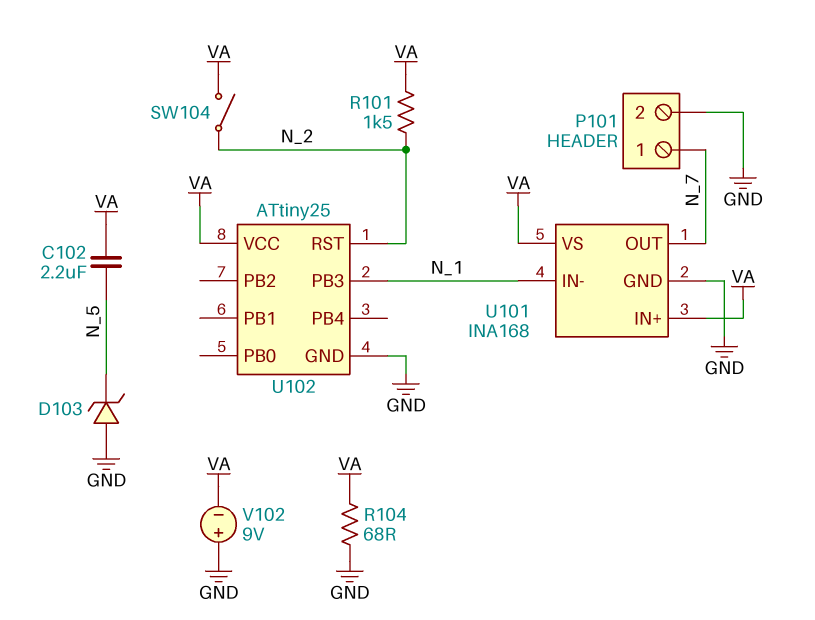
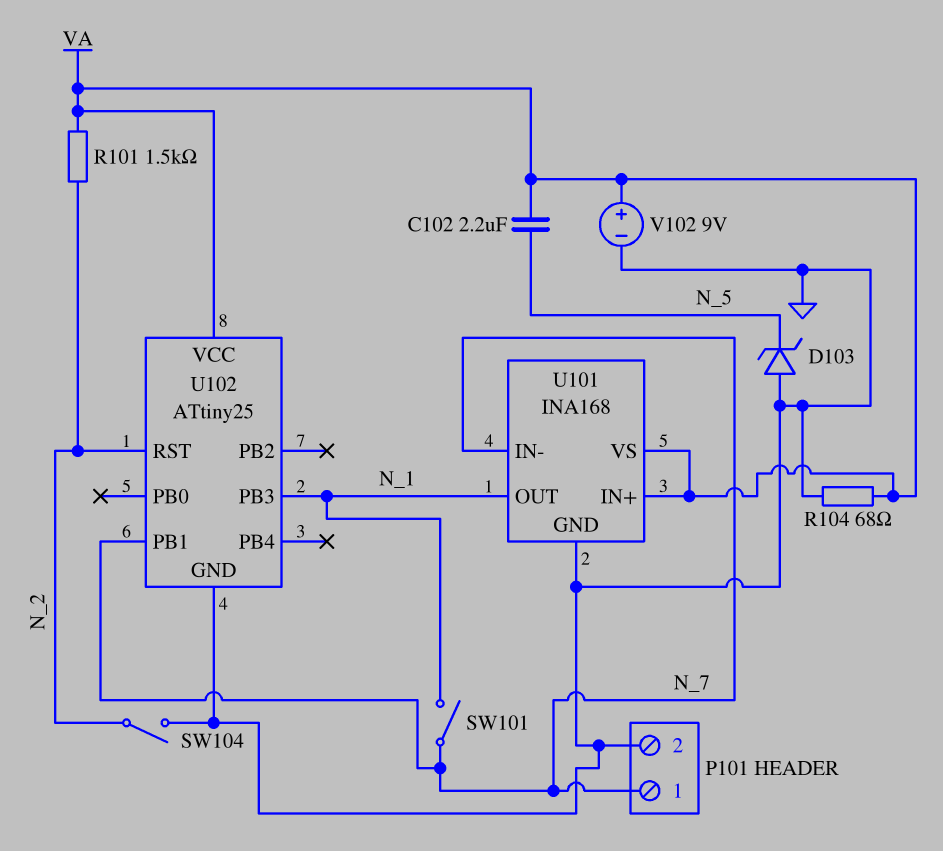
SW101: none -> switch (N_1, N_7)
SW104: switch (N_2, VA) -> switch (GND, N_2)
U101 pin IN-: N_1 -> N_7
U101 pin OUT: N_7 -> N_1
U102 pin PB1: none -> N_7
V102: 9V (plus GND, minus VA) -> 9V (plus VA, minus GND)

